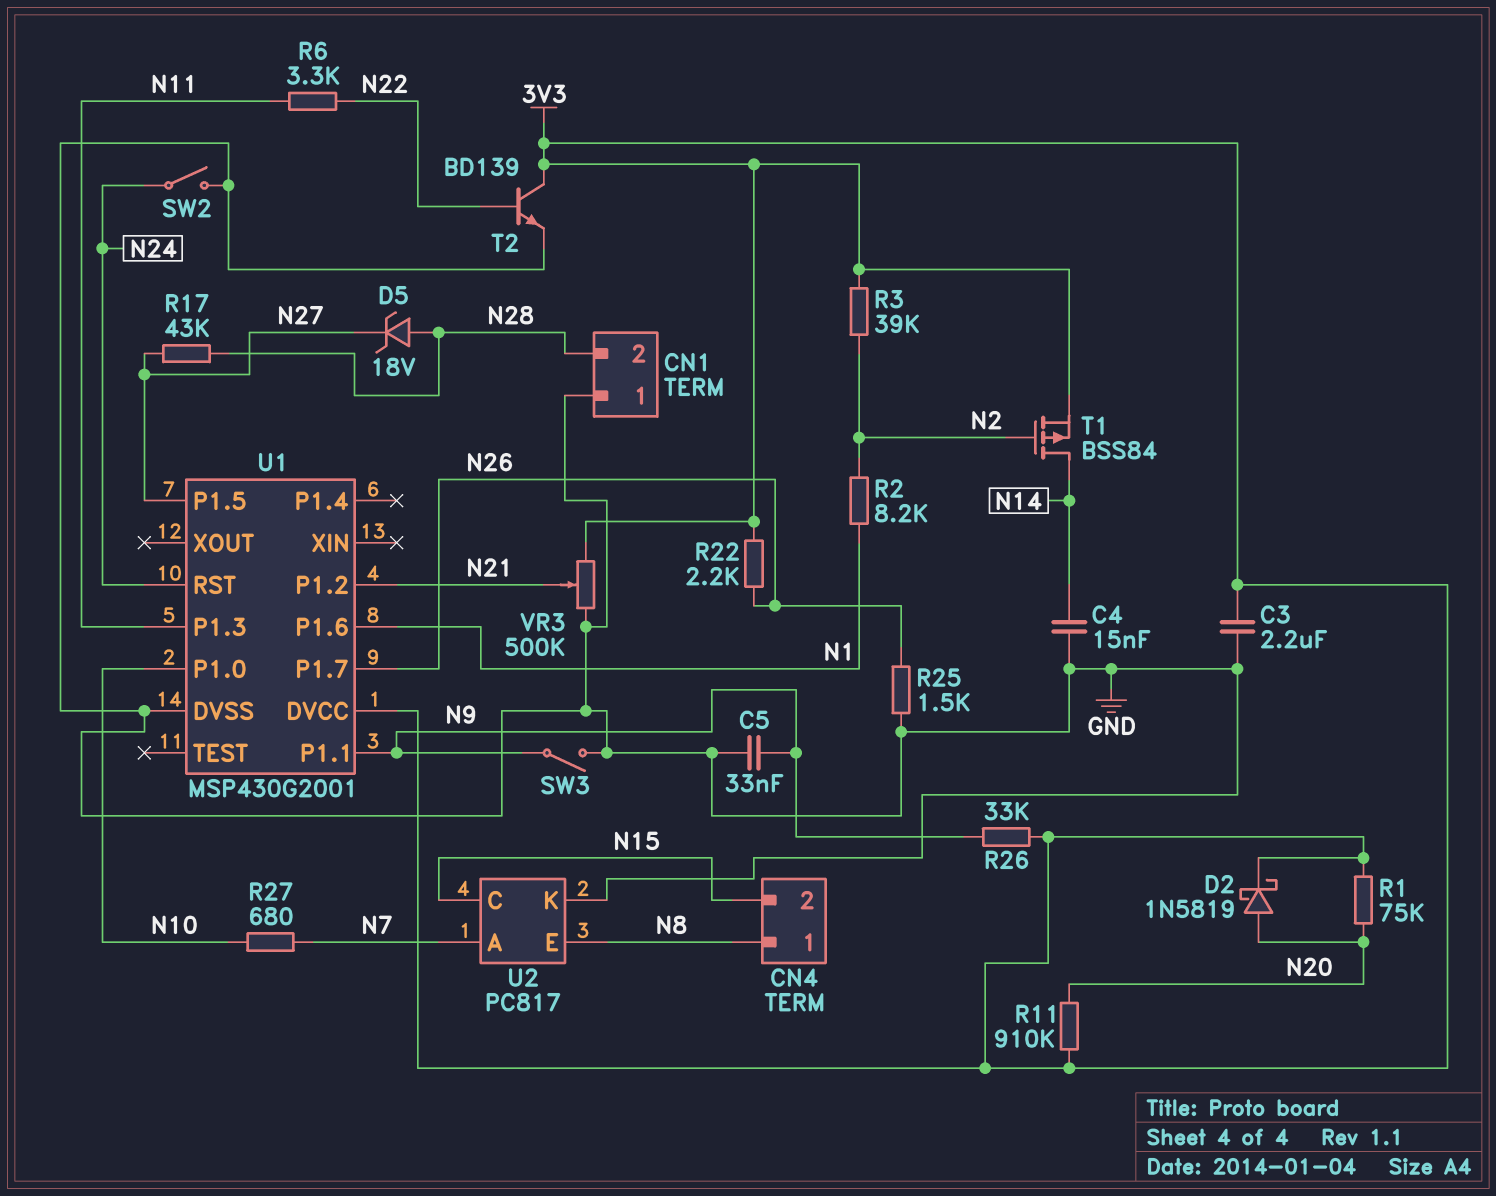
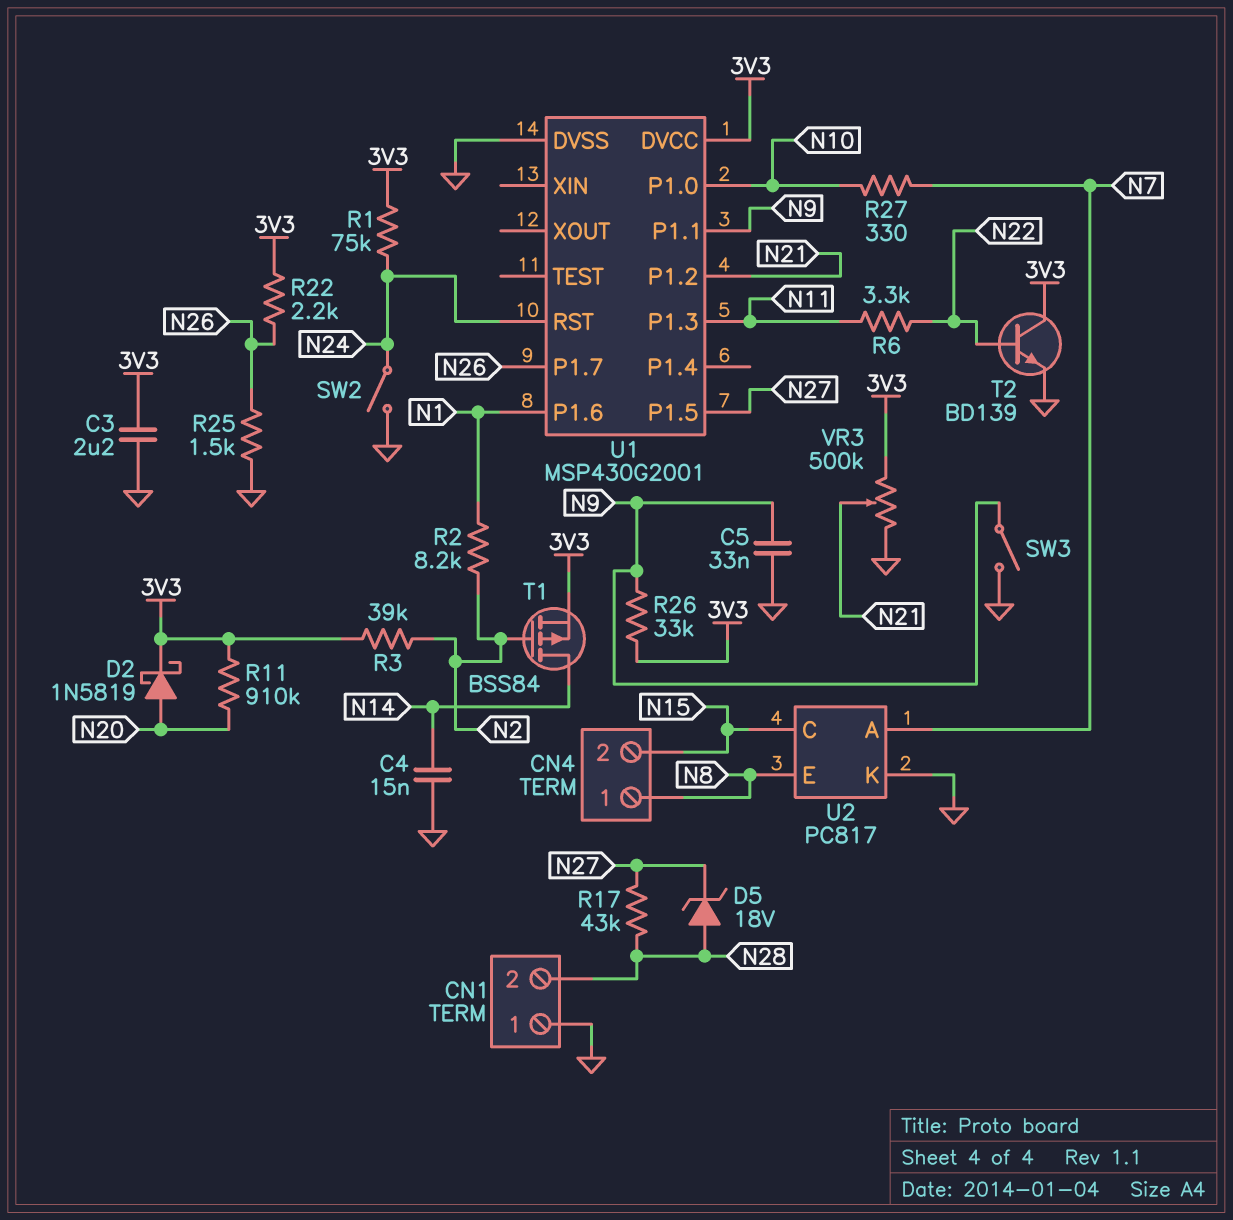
R1: 75k (3V3, N20) -> 75k (3V3, N24)
R27: 680 (N7, N10) -> 330 (N7, N10)

